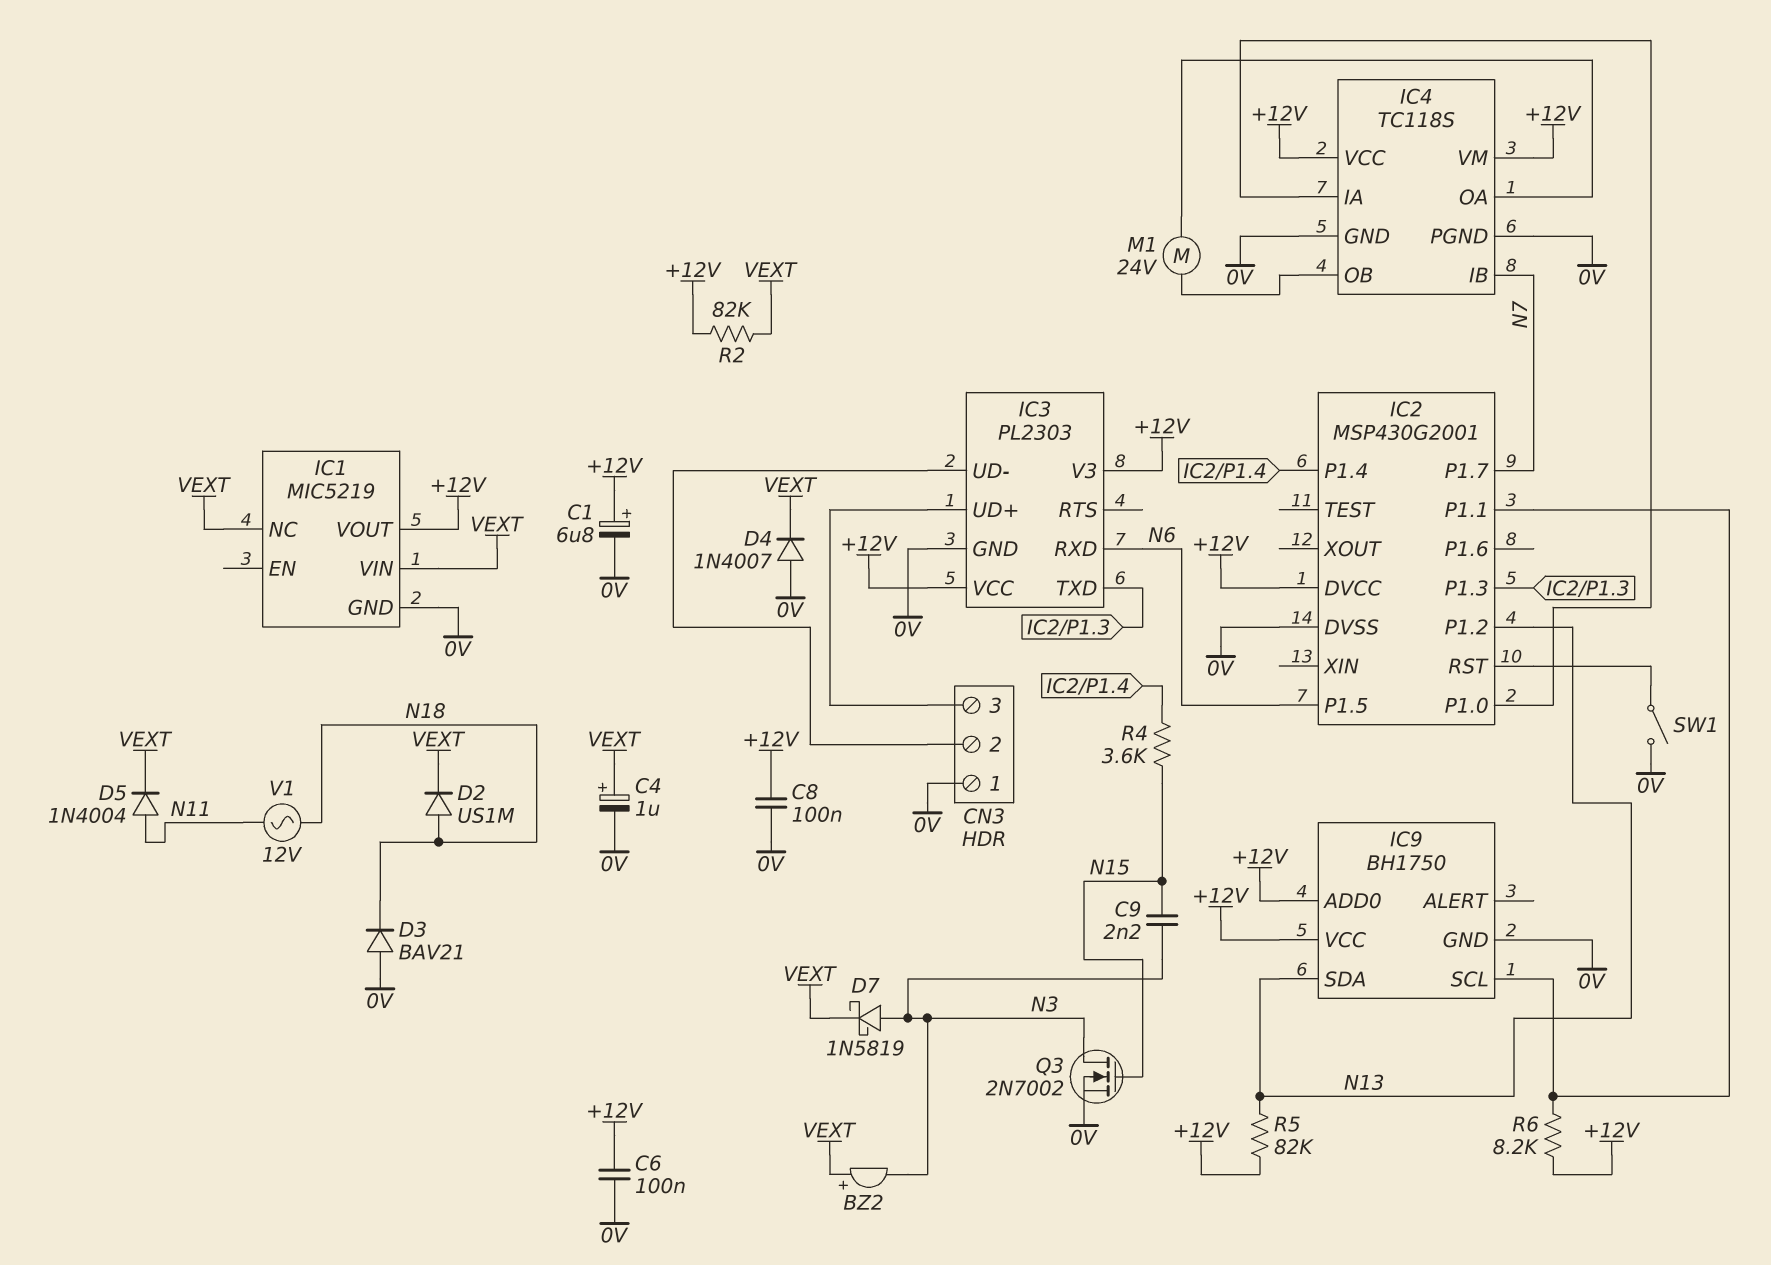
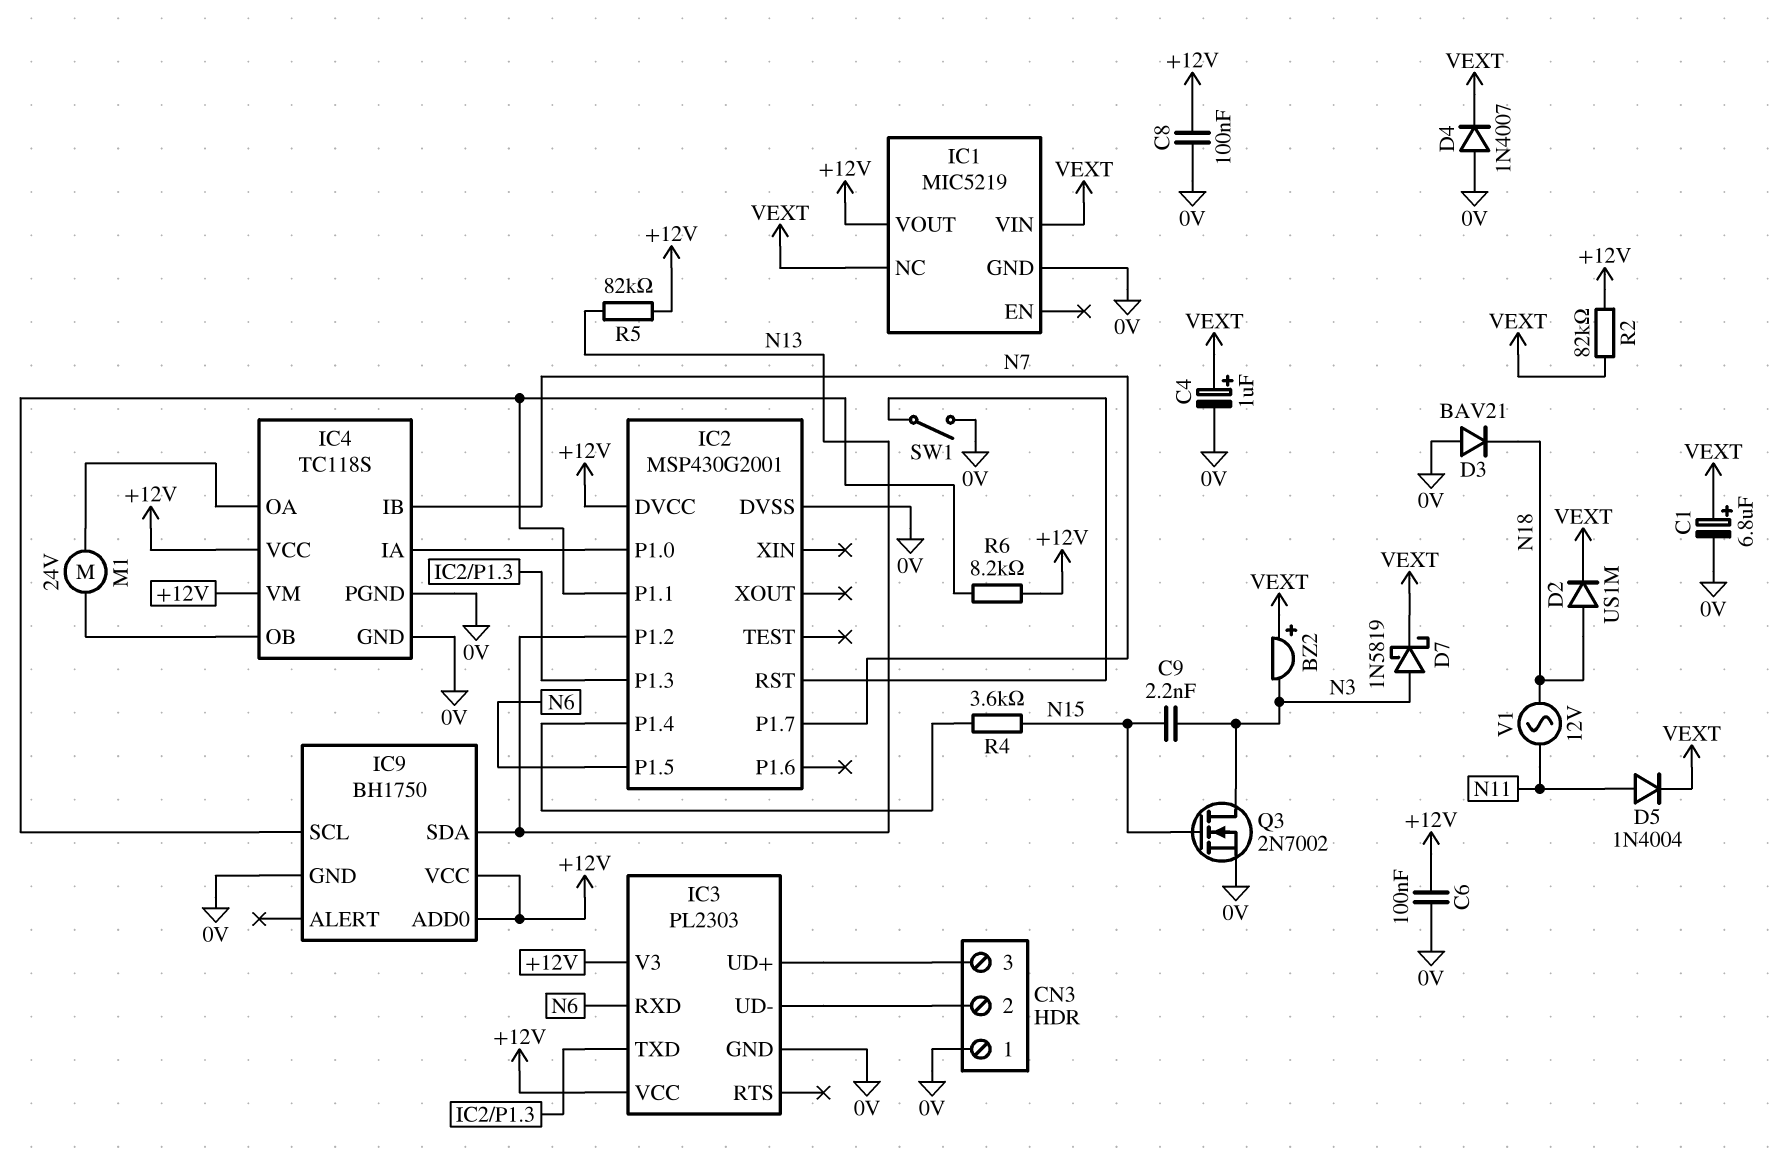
C1: 6.8uF (plus +12V, minus 0V) -> 6.8uF (plus VEXT, minus 0V)

